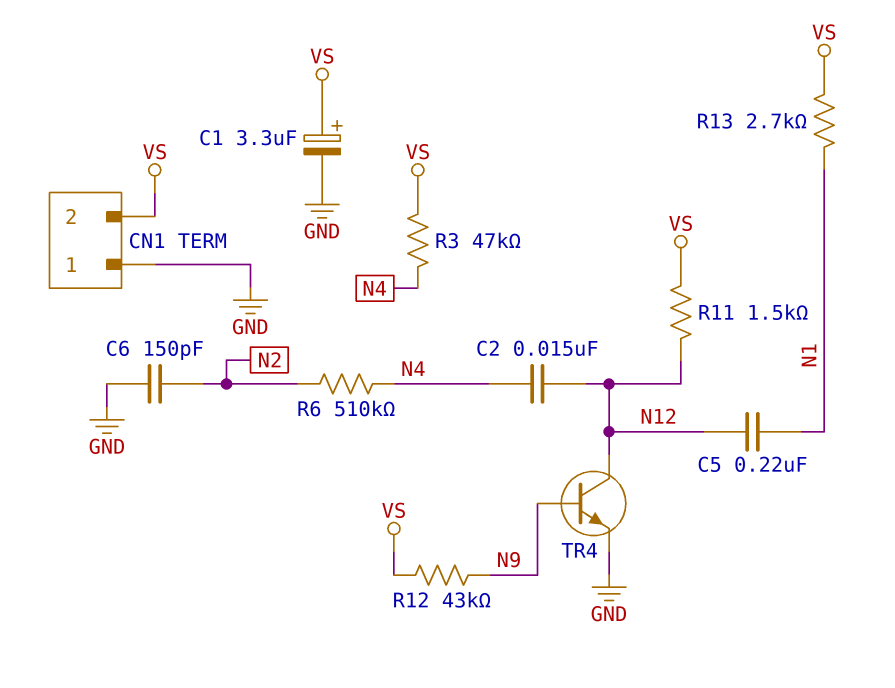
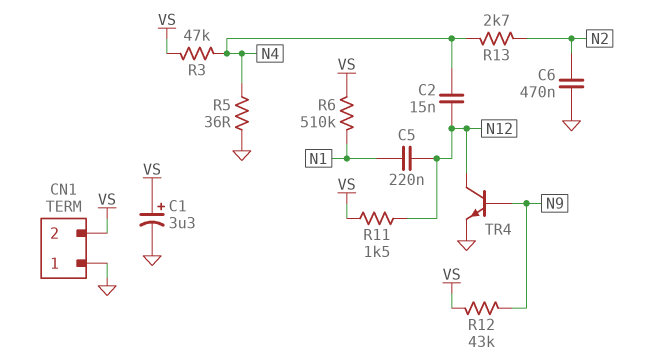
C6: 150pF (GND, N2) -> 470nF (GND, N2)
R5: none -> 36 (GND, N4)
R6: 510k (N2, N4) -> 510k (N1, VS)
R13: 2.7k (N1, VS) -> 2.7k (N2, N4)

